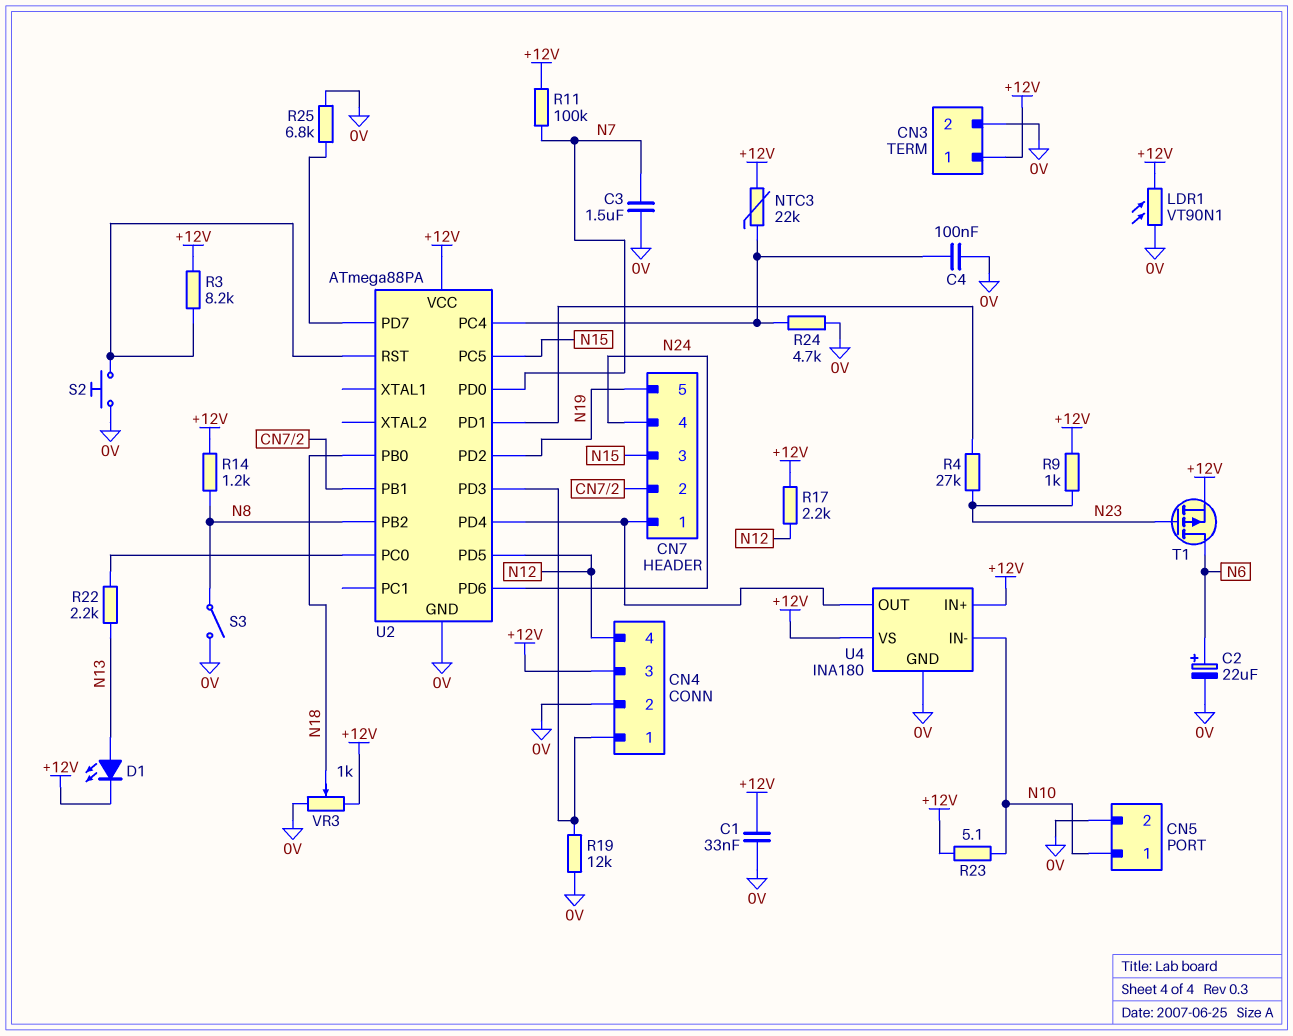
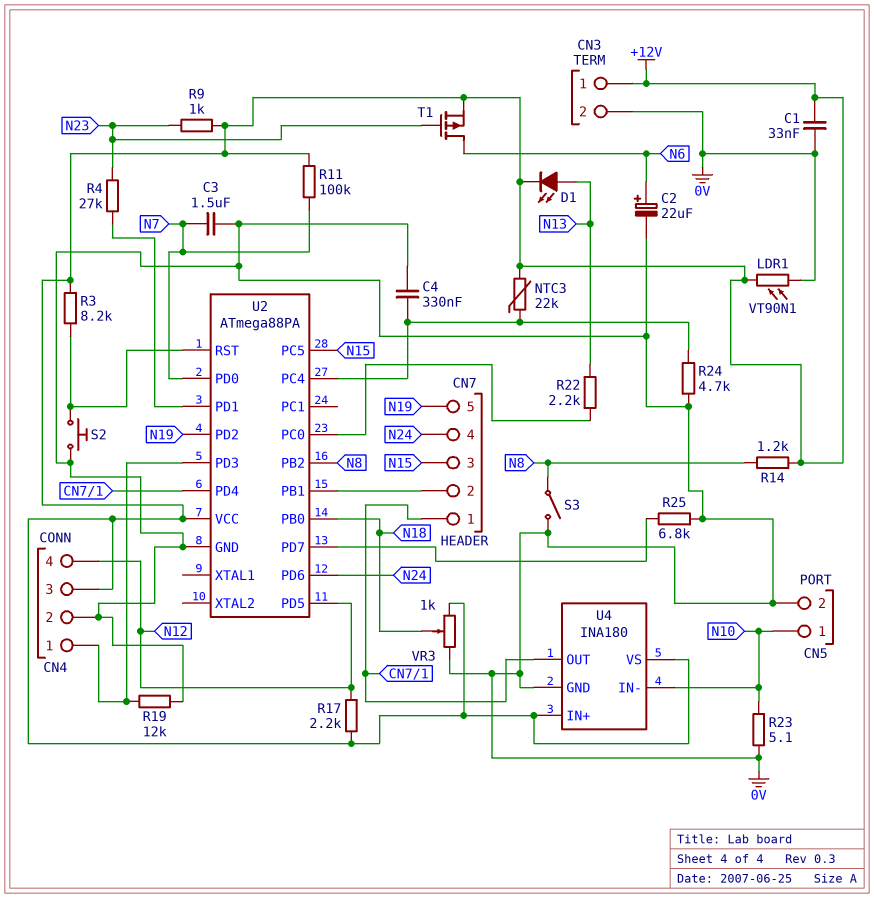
C4: 100nF (0V, U2/PC4) -> 330nF (0V, U2/PC4)
R23: 5.1 (+12V, N10) -> 5.1 (0V, N10)

